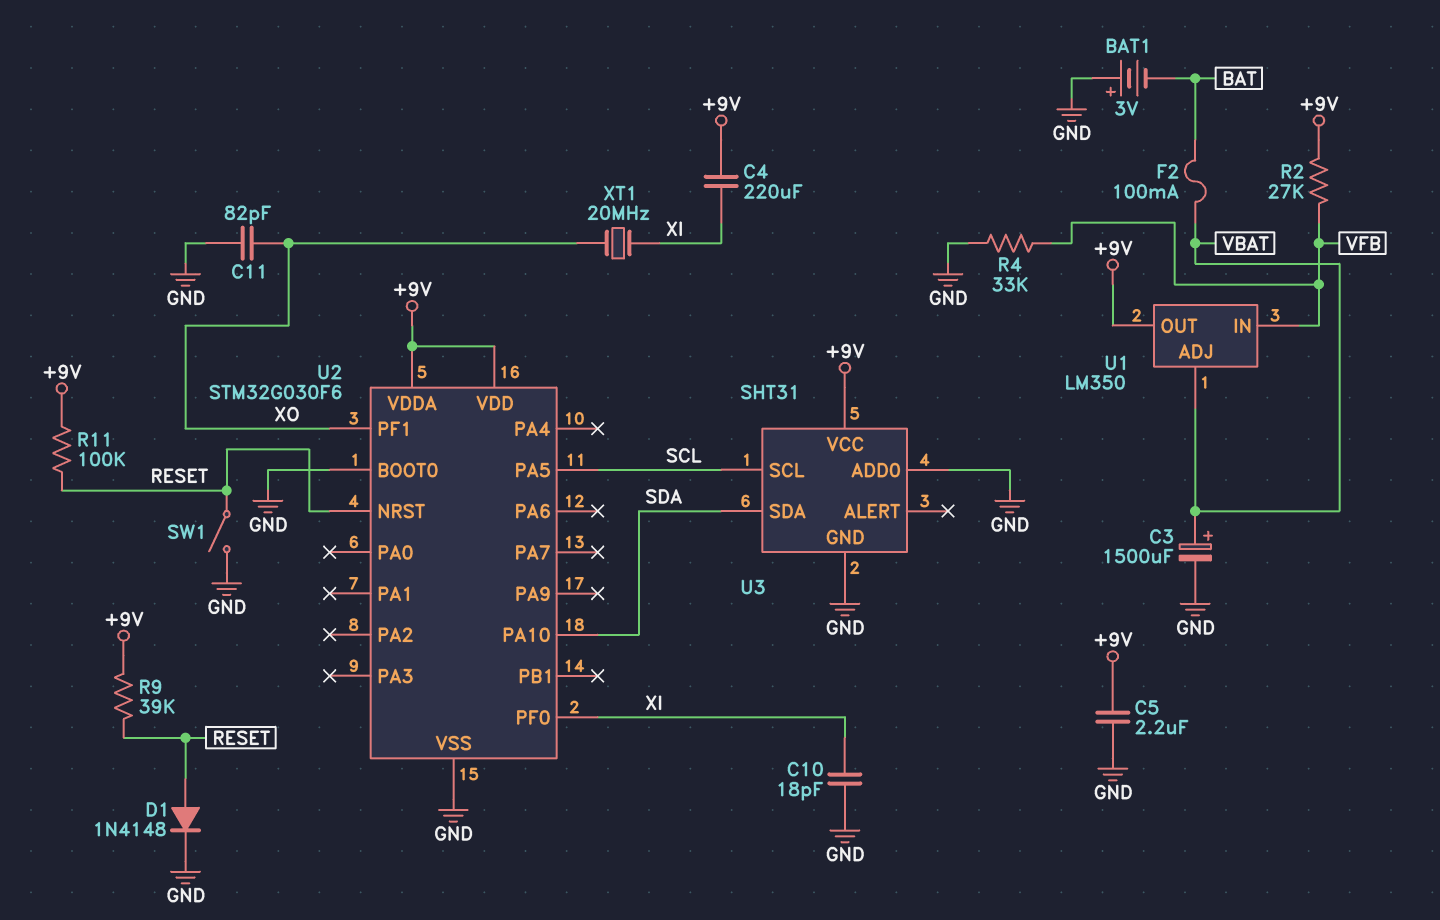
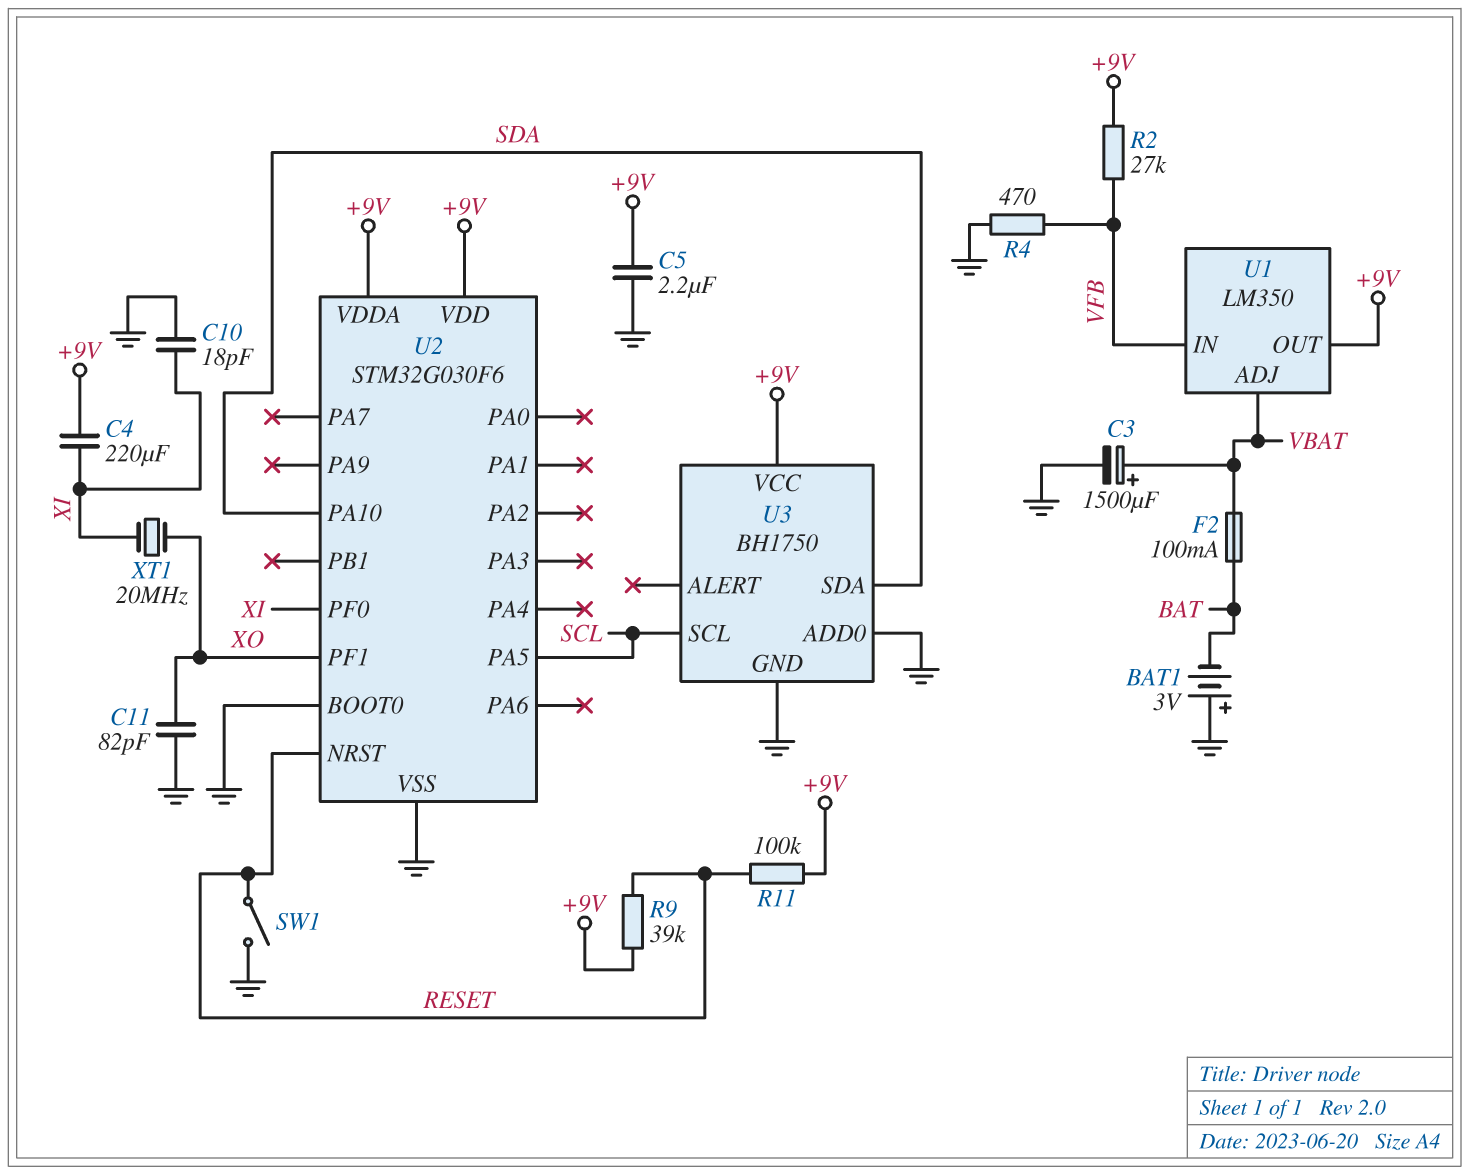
D1: diode 1N4148 (A RESET, K GND) -> none
R4: 33k (GND, VFB) -> 470 (GND, VFB)
U3: SHT31 -> BH1750

